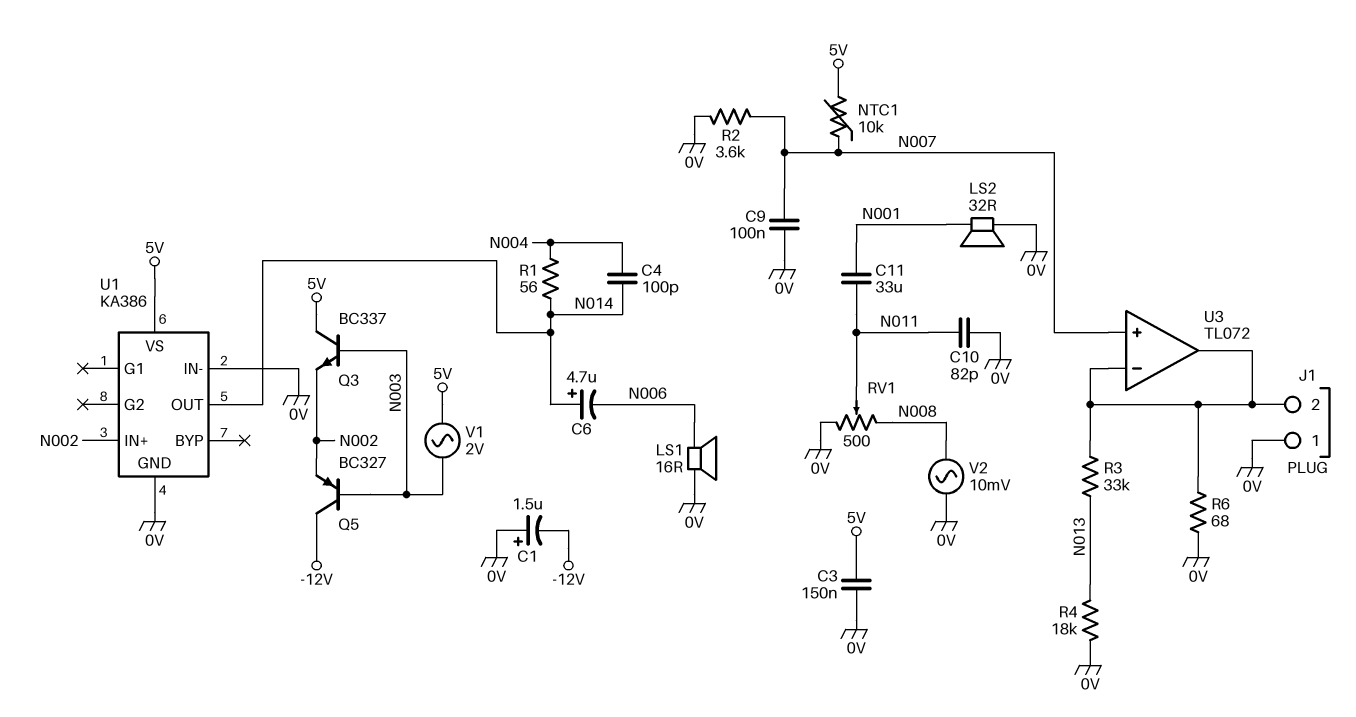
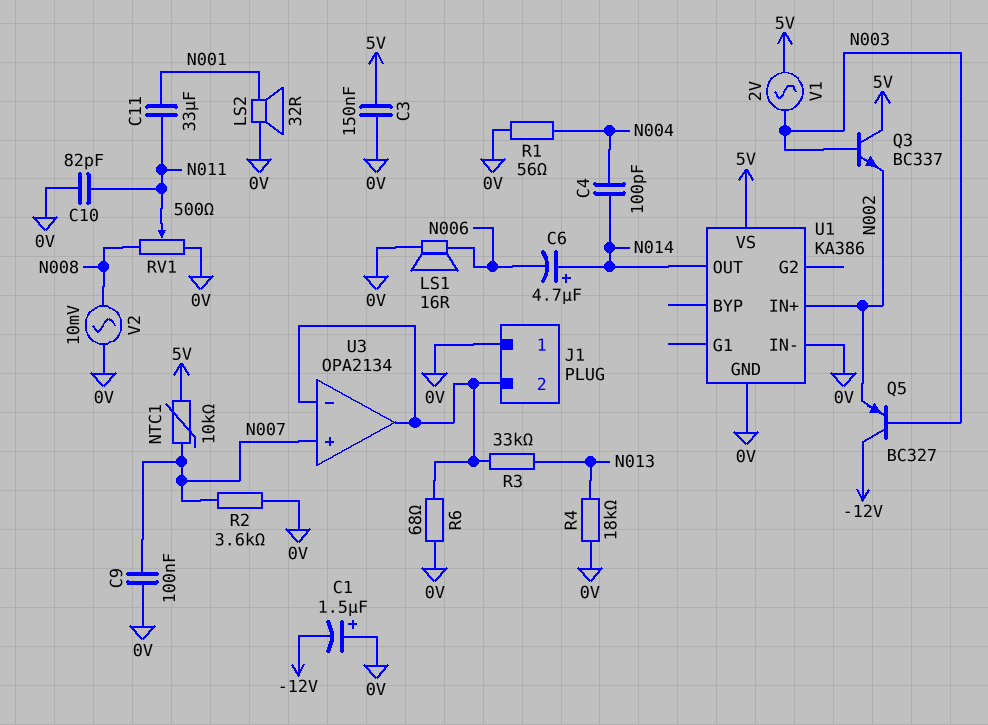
R1: 56 (N004, N014) -> 56 (0V, N004)
U3: TL072 -> OPA2134

